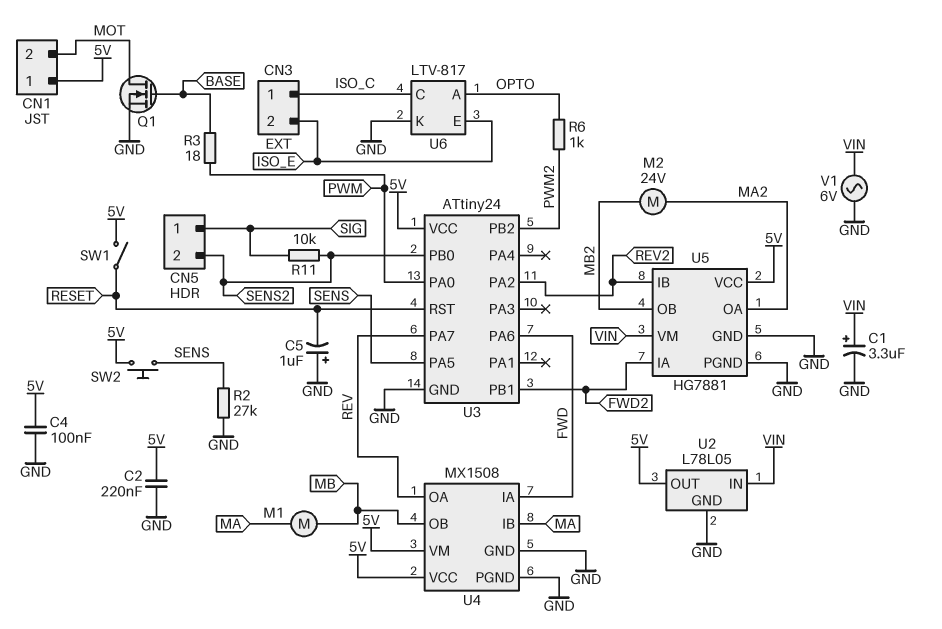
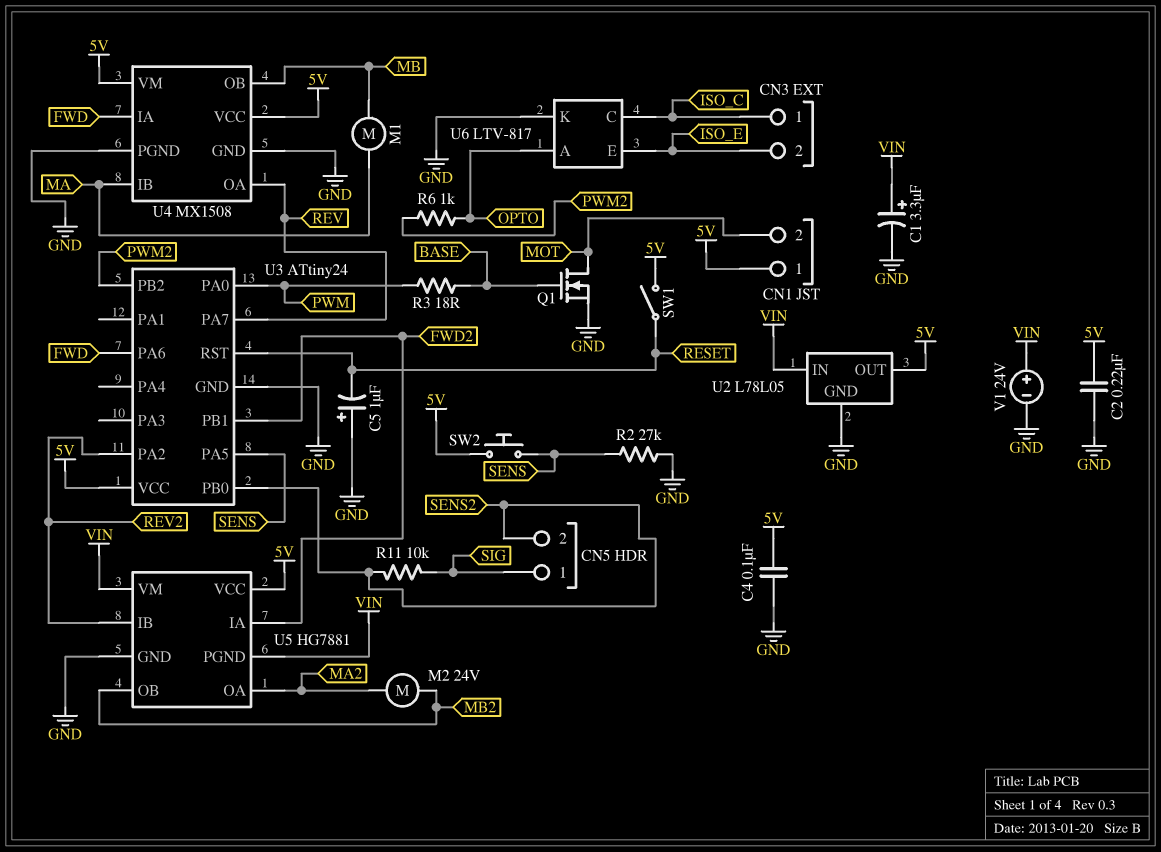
U5 pin PGND: GND -> VIN
V1: AC 6V (GND, VIN) -> 24V (plus VIN, minus GND)

